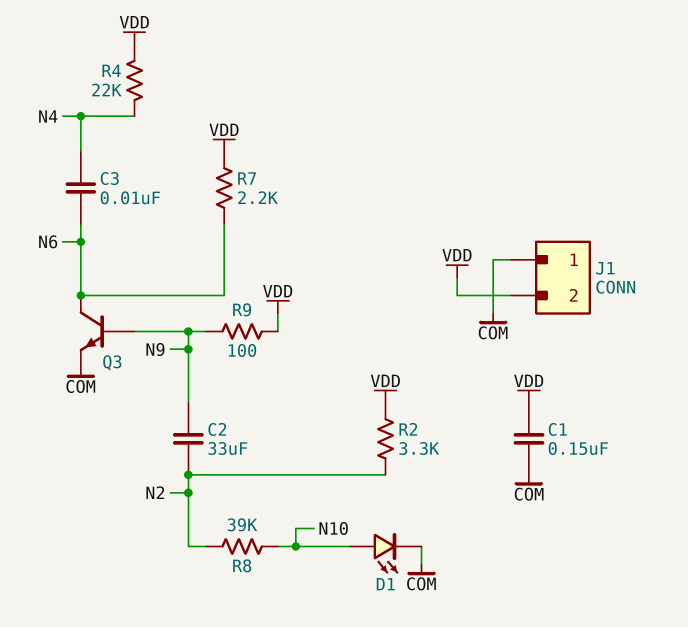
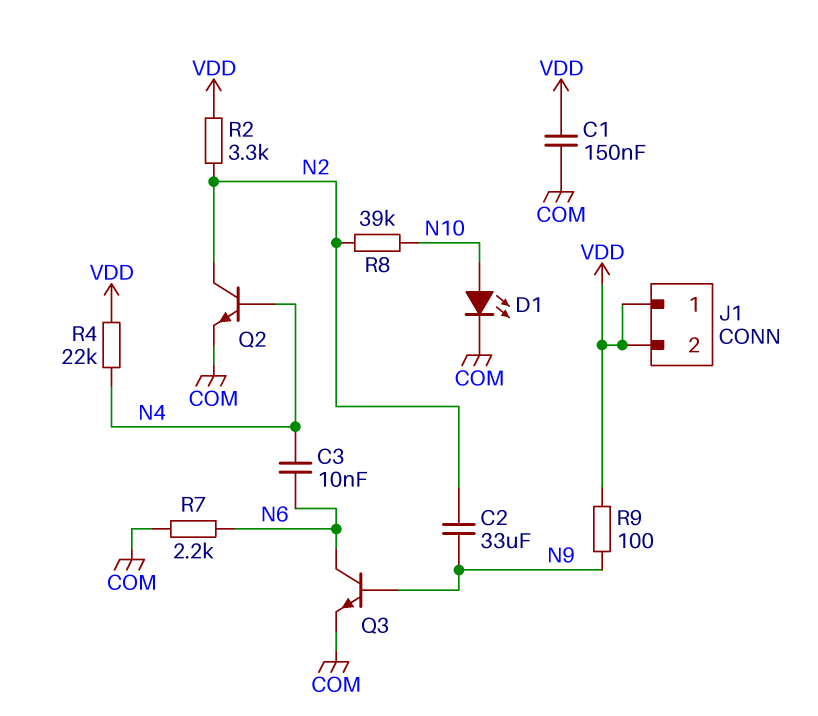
J1 pin 1: COM -> VDD
Q2: none -> NPN (B N4, C N2, E COM)
R7: 2.2k (N6, VDD) -> 2.2k (COM, N6)

